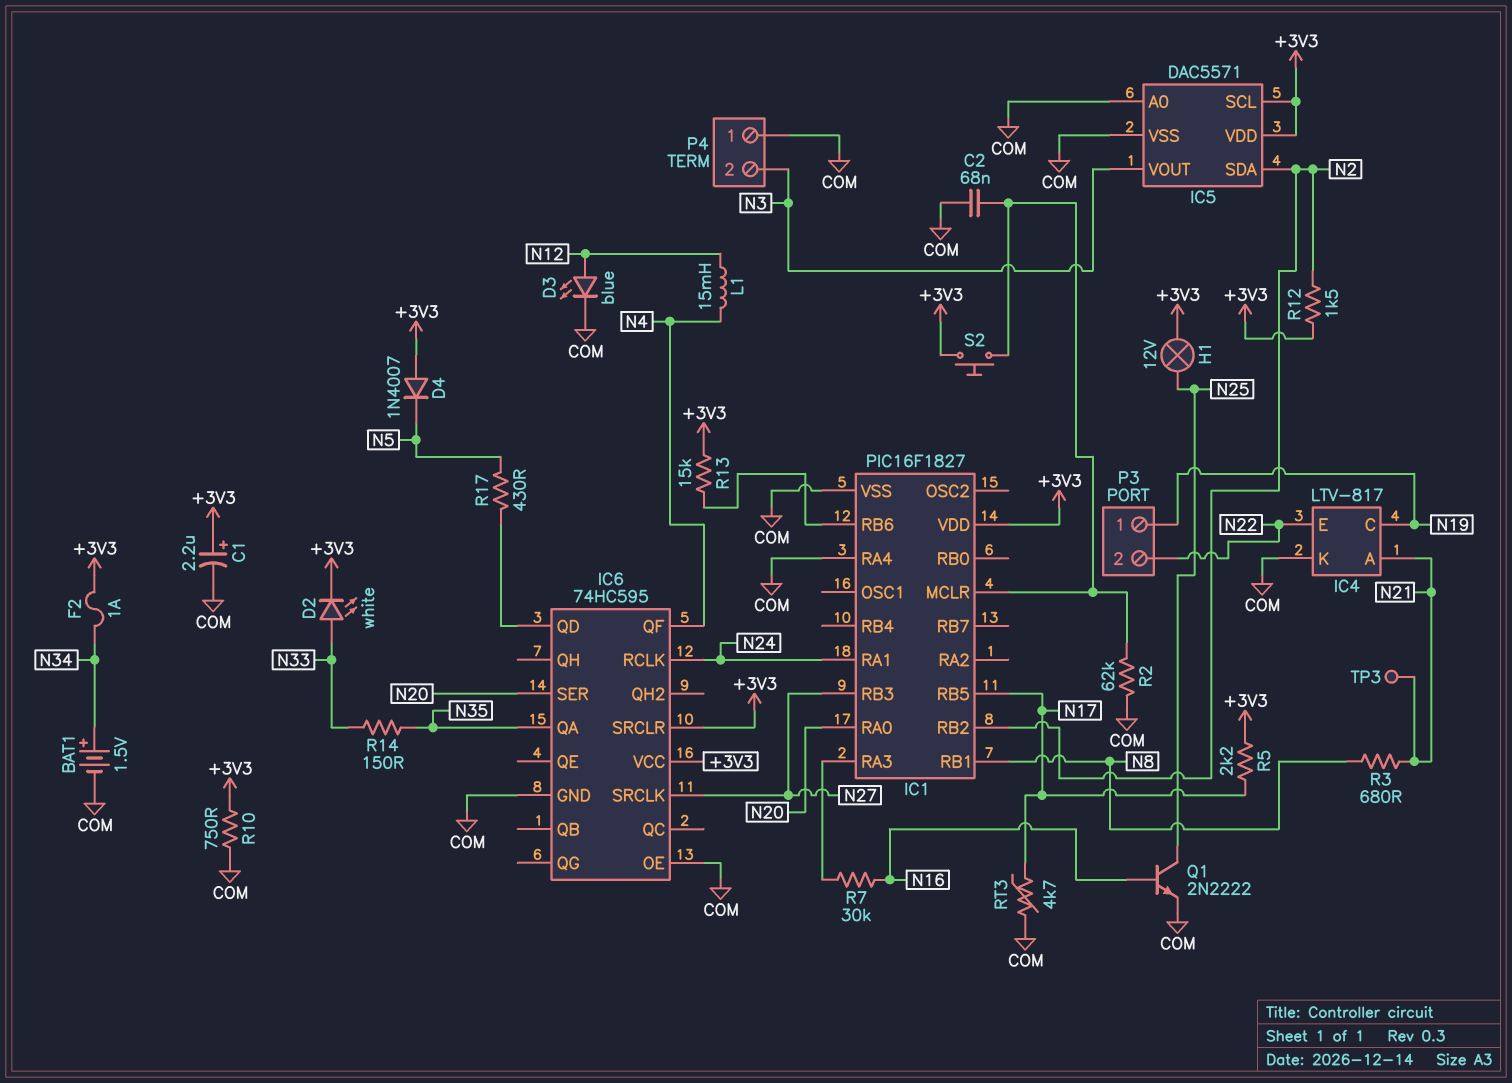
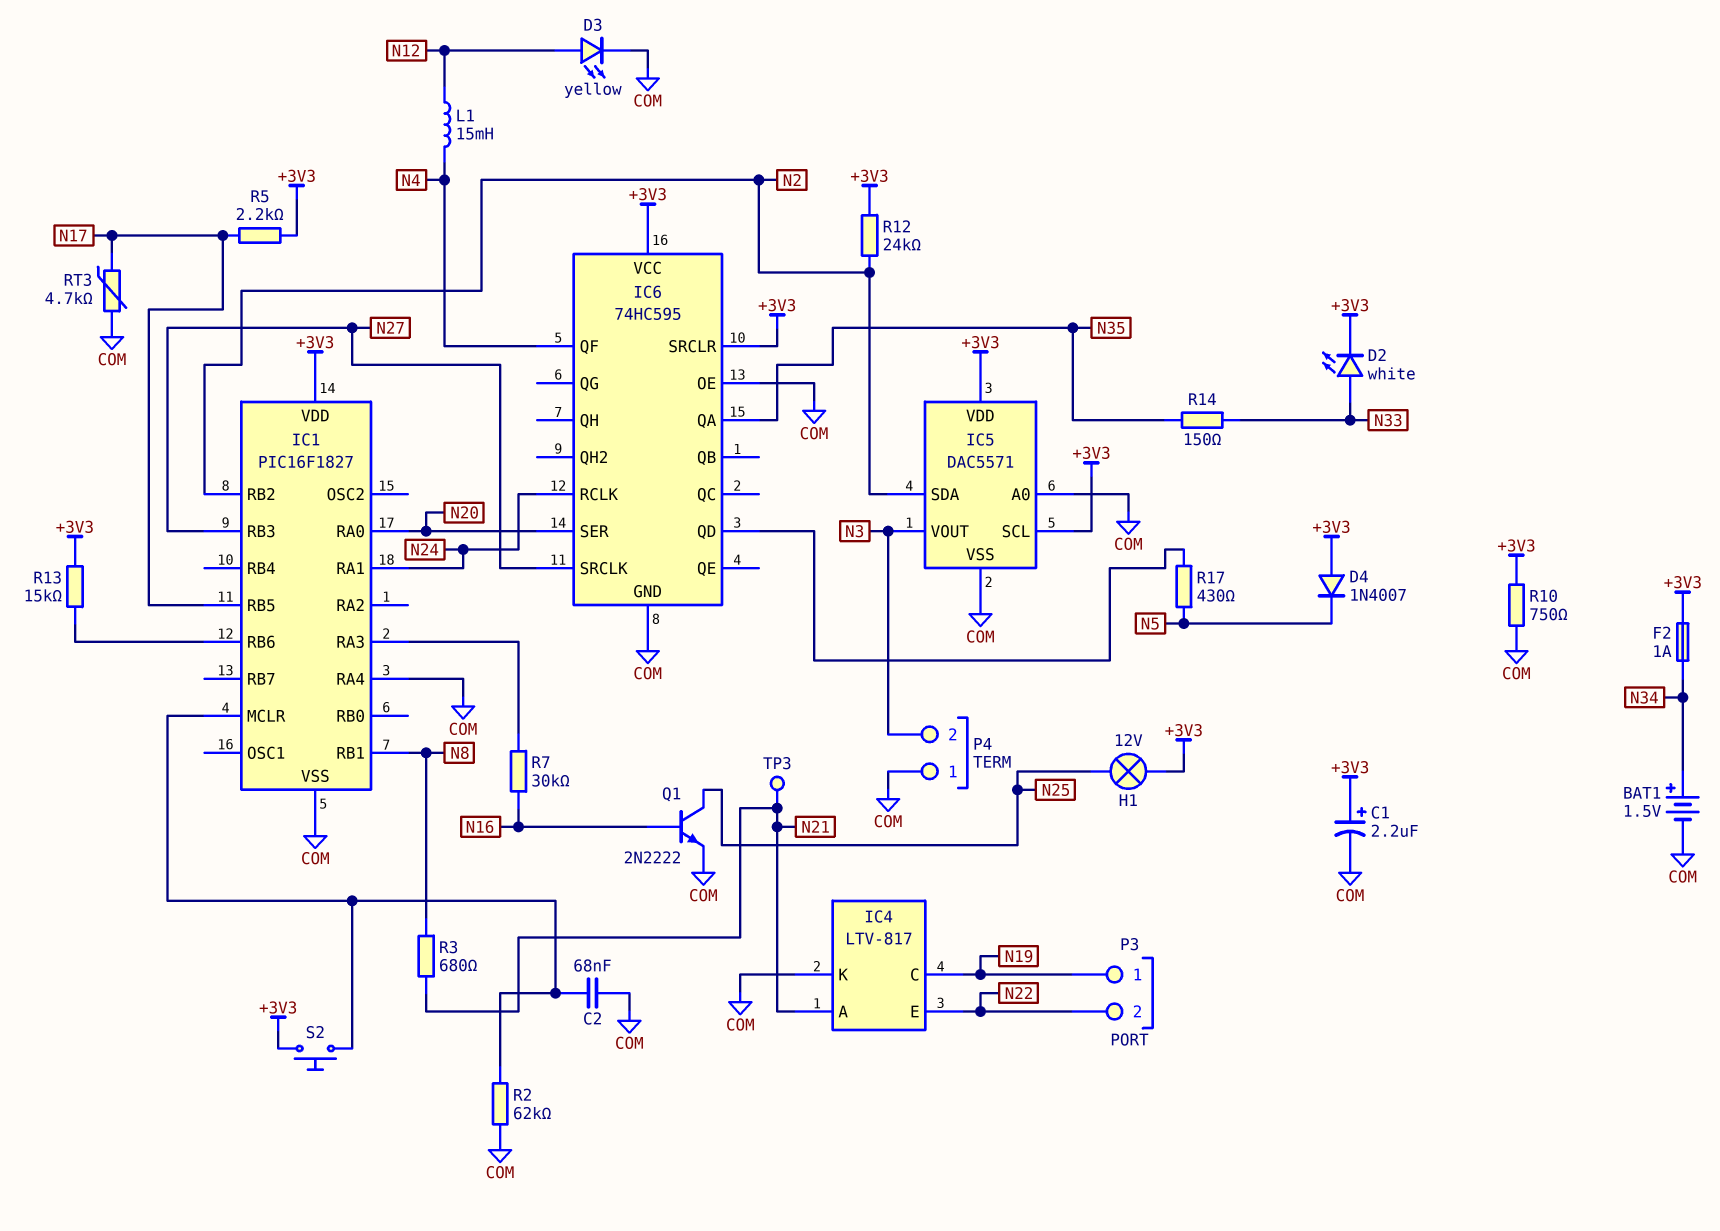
D3: LED blue (A N12, K COM) -> LED yellow (A N12, K COM)
R12: 1.5k (+3V3, N2) -> 24k (+3V3, N2)

